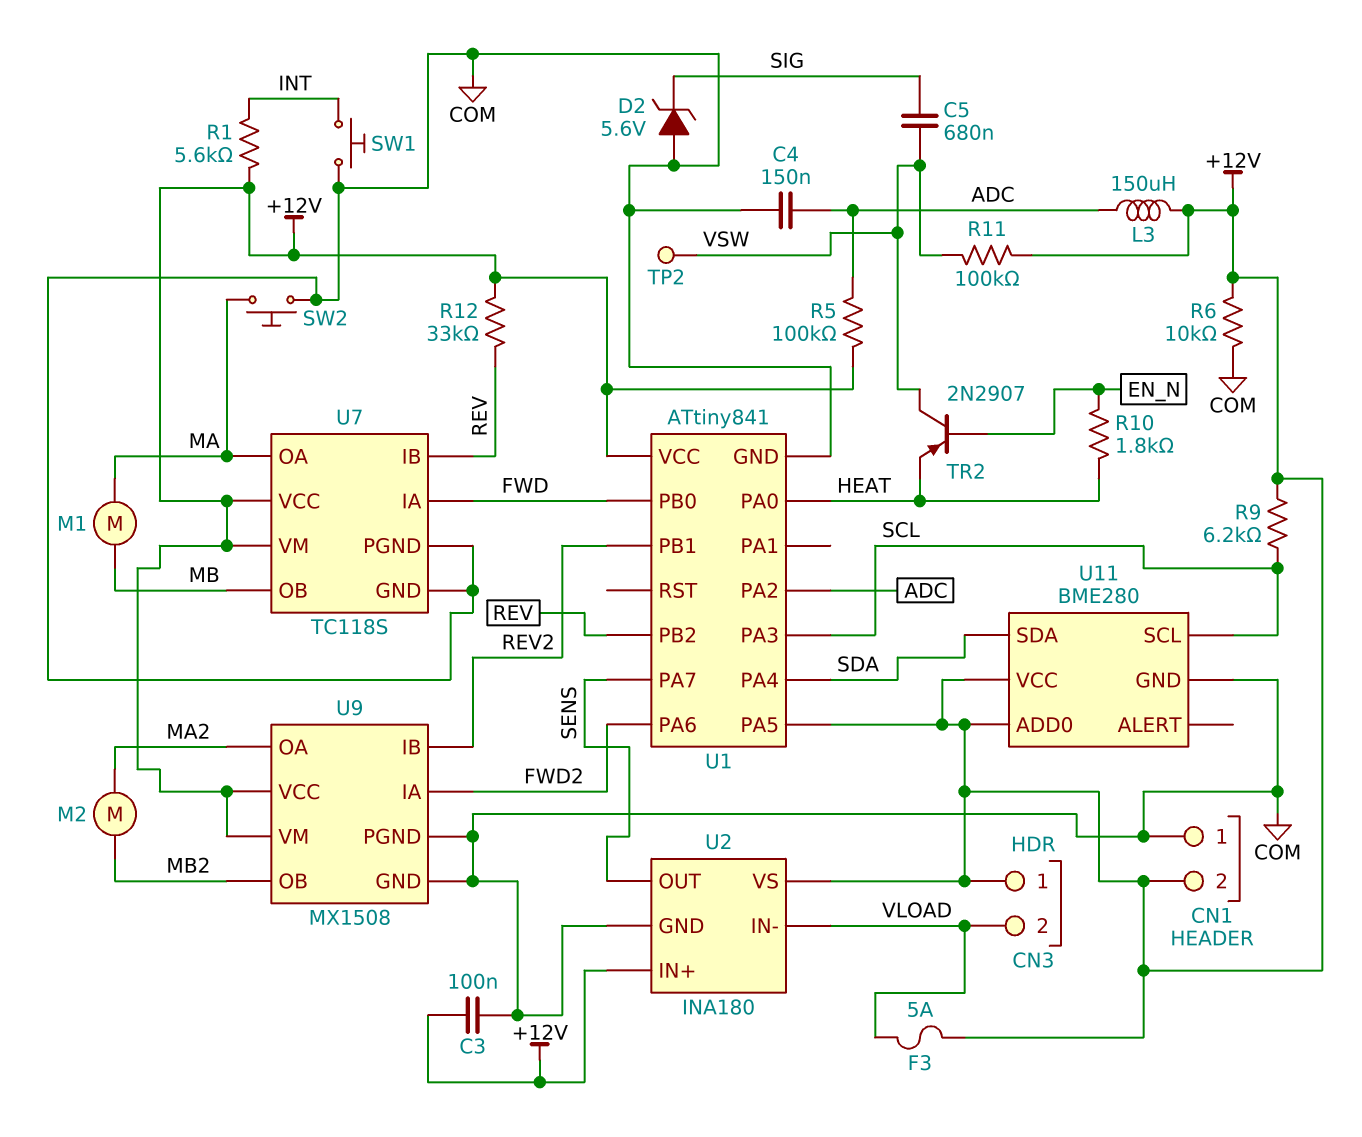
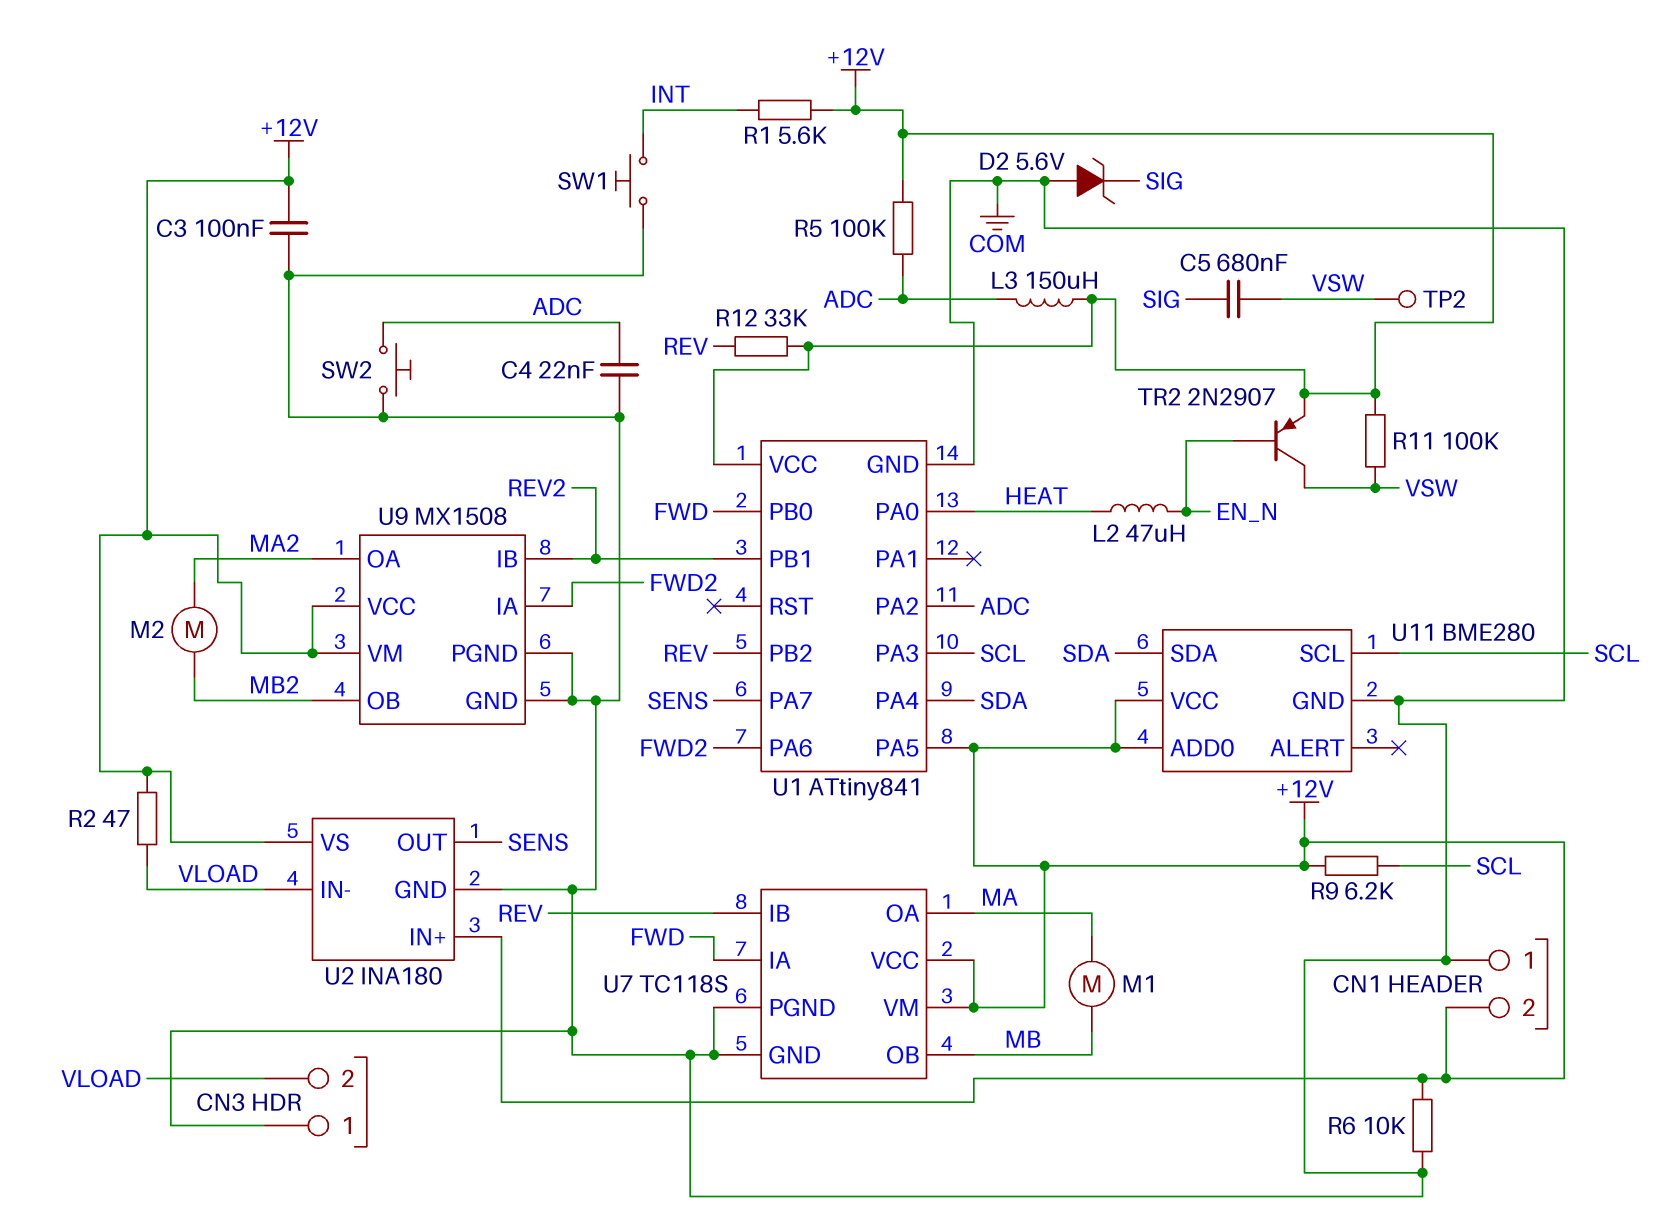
C4: 150nF (ADC, COM) -> 22nF (ADC, COM)
CN3 pin 1: +12V -> COM
F3: 5A (+12V, VLOAD) -> none
L2: none -> 47uH (EN_N, HEAT)
R2: none -> 47 (+12V, VLOAD)
R10: 1.8k (EN_N, HEAT) -> none
SW2: button (COM, MA) -> button (ADC, COM)
TR2: PNP 2N2907 (B EN_N, C VSW, E HEAT) -> PNP 2N2907 (B EN_N, C VSW, E +12V)

